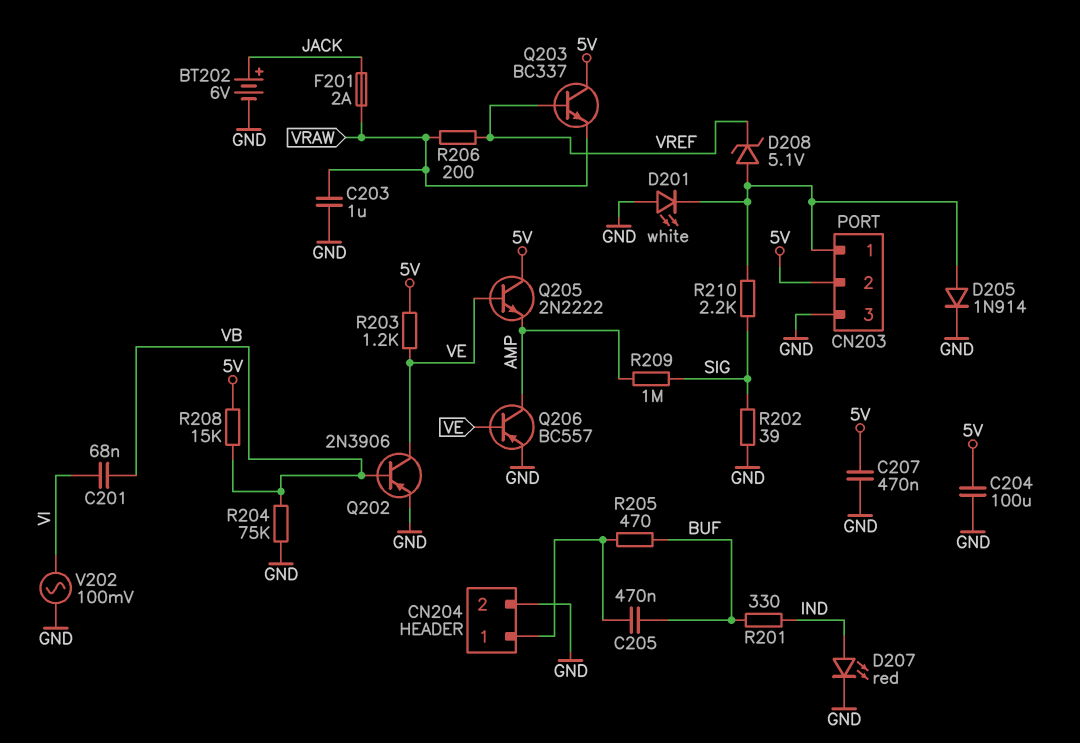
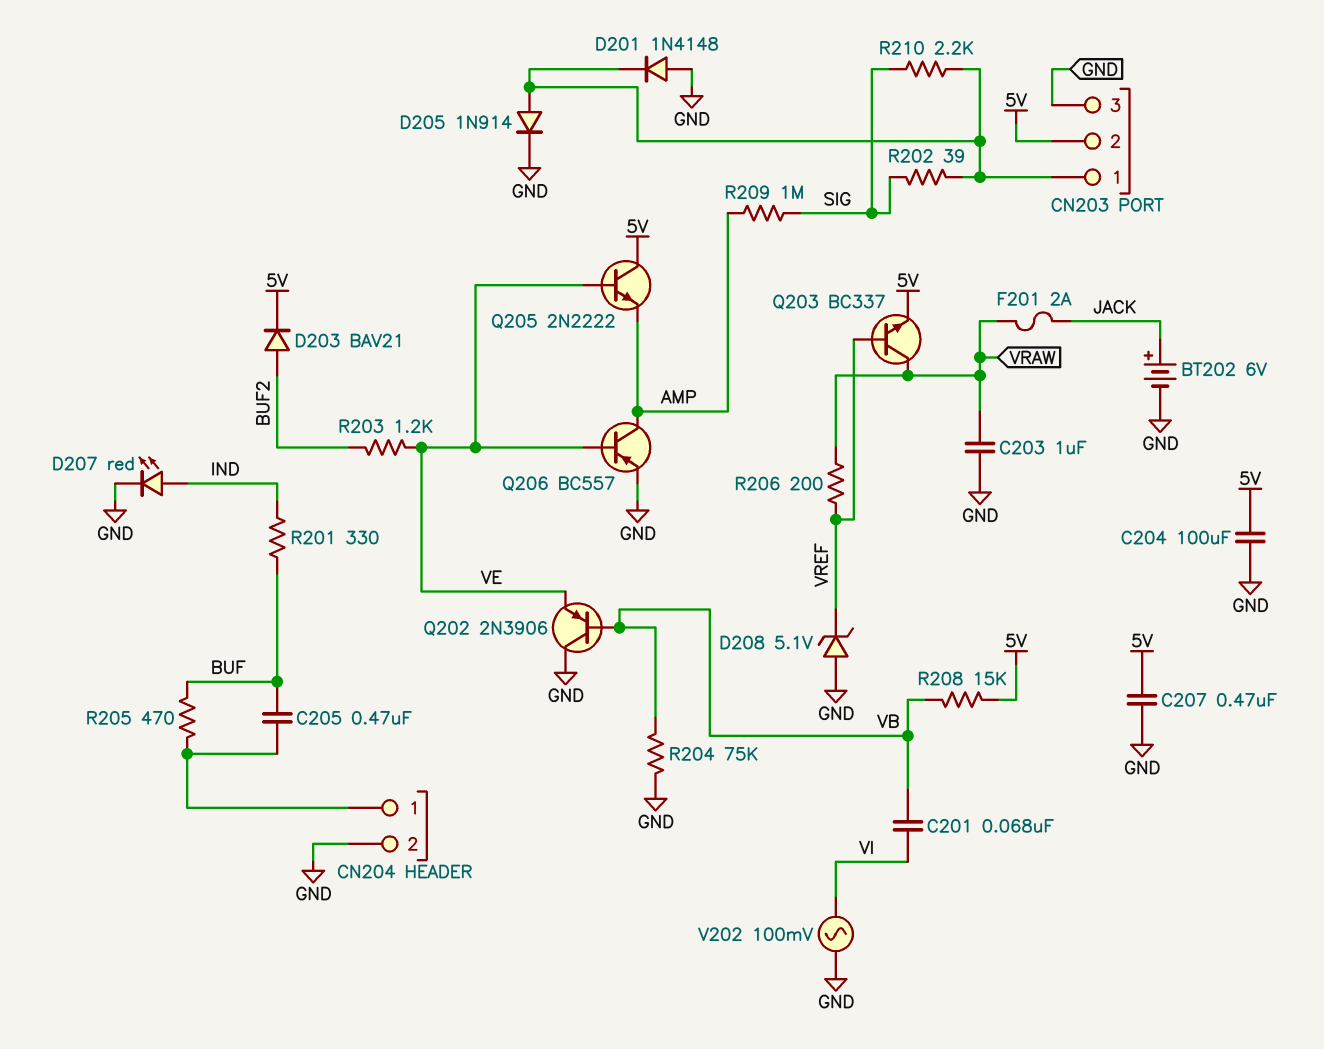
D201: LED white (A GND, K CN203/1) -> diode 1N4148 (A GND, K CN203/1)
D203: none -> diode BAV21 (A BUF2, K 5V)
D208: zener 5.1V (A CN203/1, K VREF) -> zener 5.1V (A GND, K VREF)
Q202: PNP 2N3906 (B VB, C VE, E GND) -> PNP 2N3906 (B VB, C GND, E VE)
Q203: NPN BC337 (B VREF, C 5V, E VRAW) -> NPN BC337 (B VREF, C VRAW, E 5V)
R202: 39 (GND, SIG) -> 39 (CN203/1, SIG)
R203: 1.2k (5V, VE) -> 1.2k (BUF2, VE)

